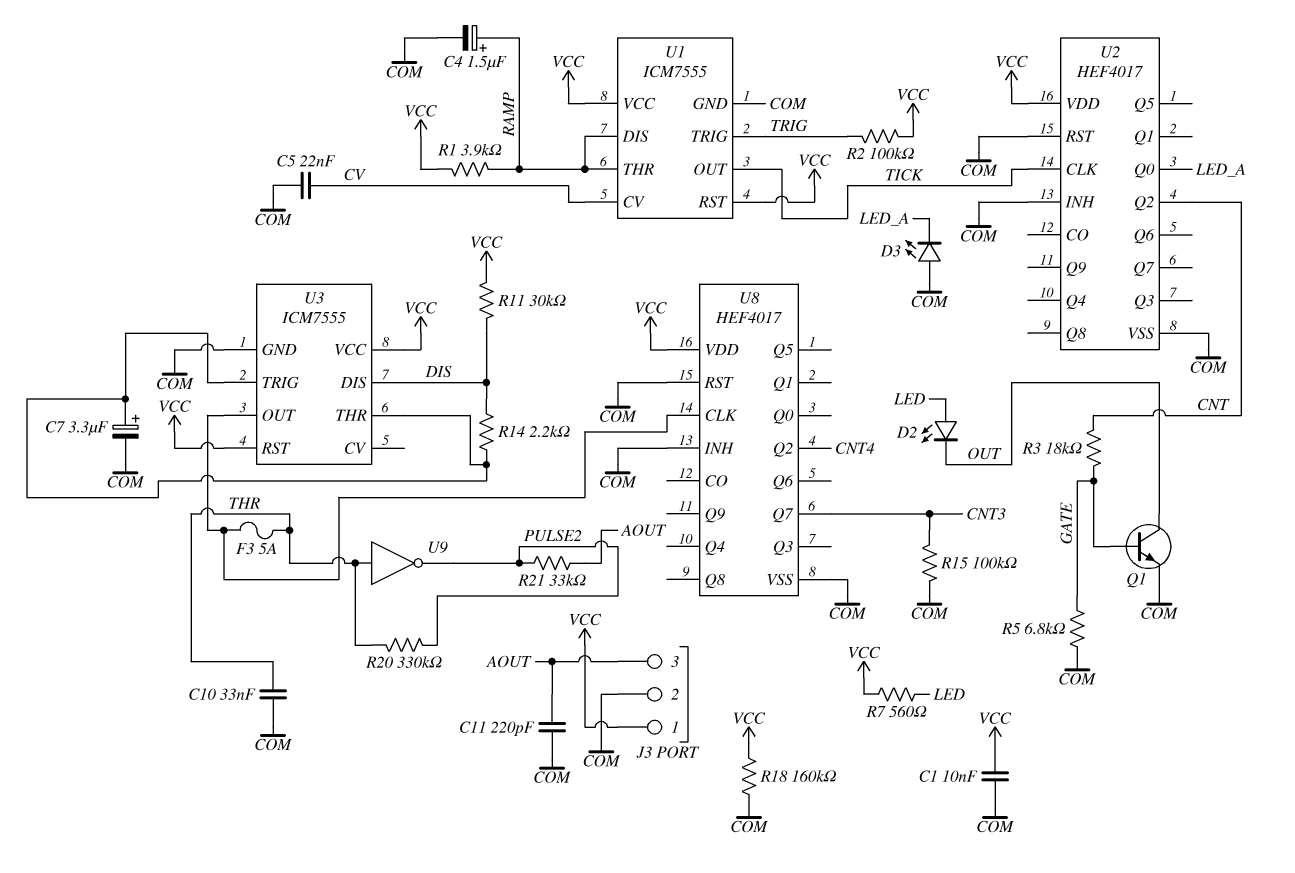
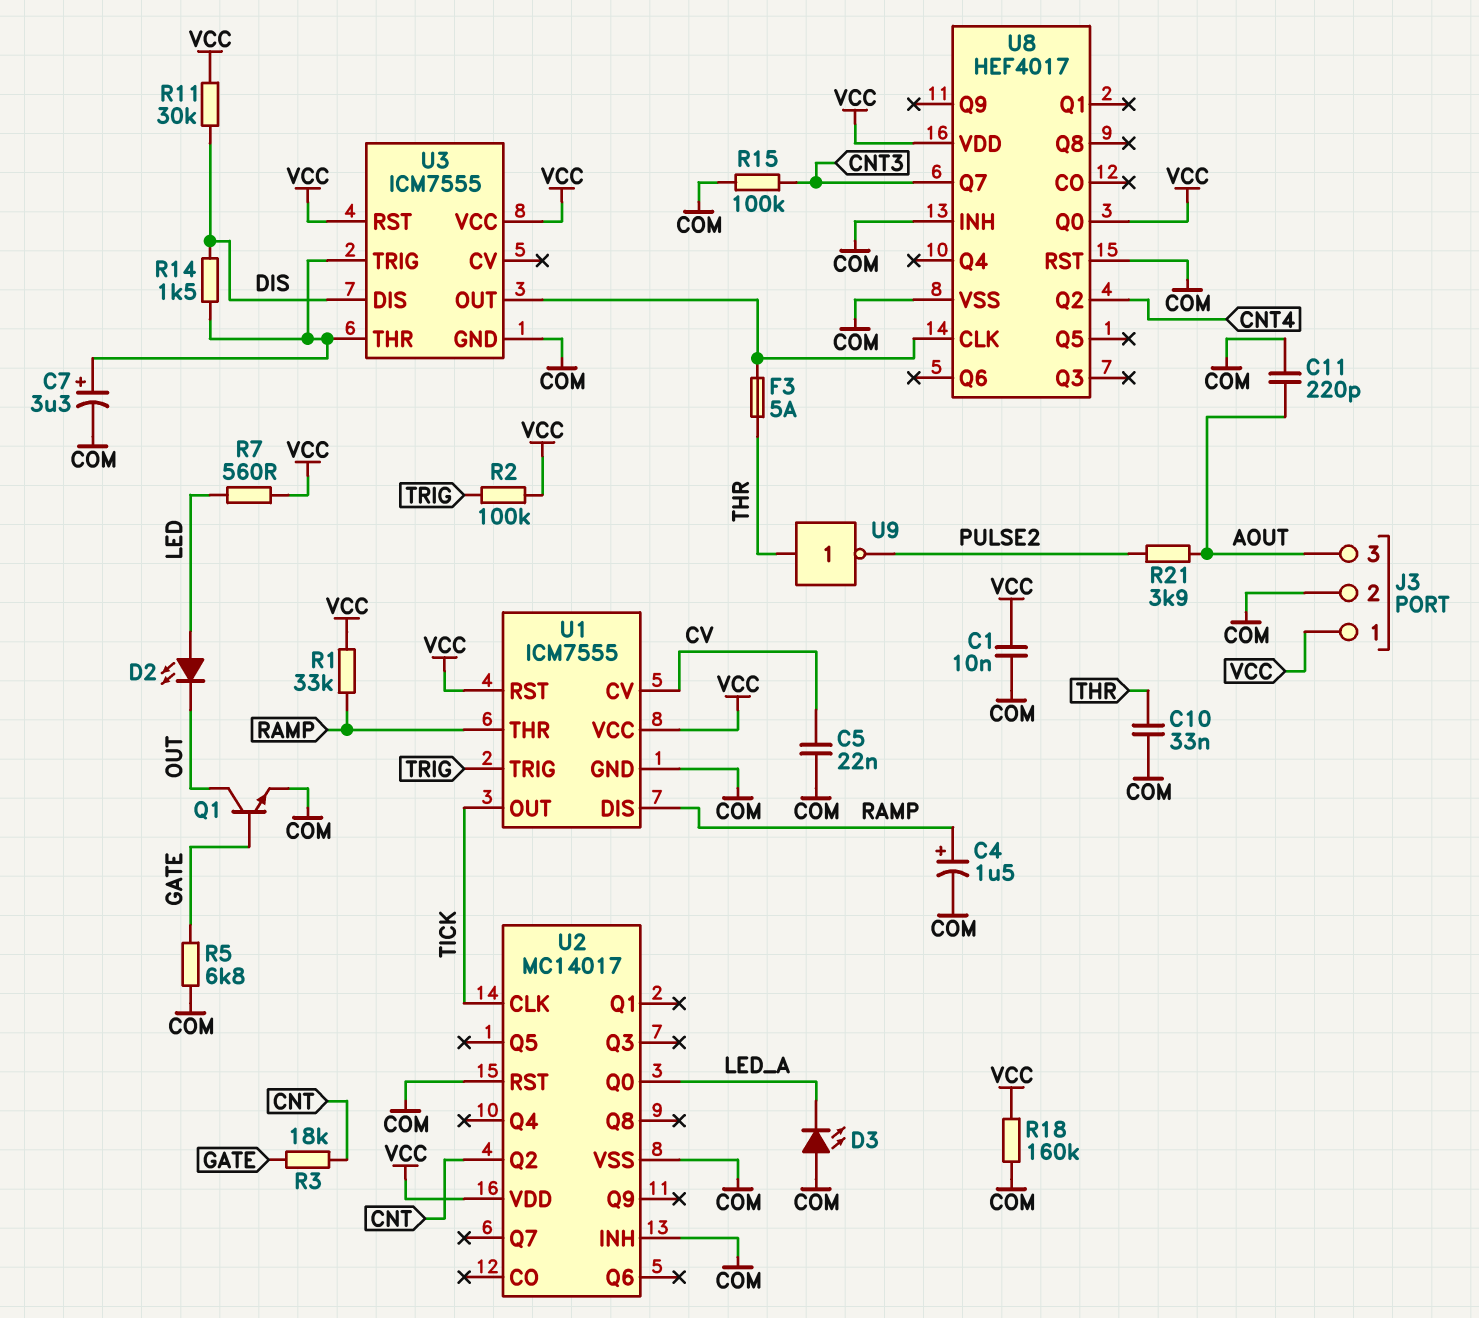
R1: 3.9k (RAMP, VCC) -> 33k (RAMP, VCC)
R14: 2.2k (DIS, U3/THR) -> 1.5k (DIS, U3/THR)
R20: 330k (PULSE2, THR) -> none
R21: 33k (AOUT, PULSE2) -> 3.9k (AOUT, PULSE2)
U2: HEF4017 -> MC14017
U8 pin Q0: none -> VCC

